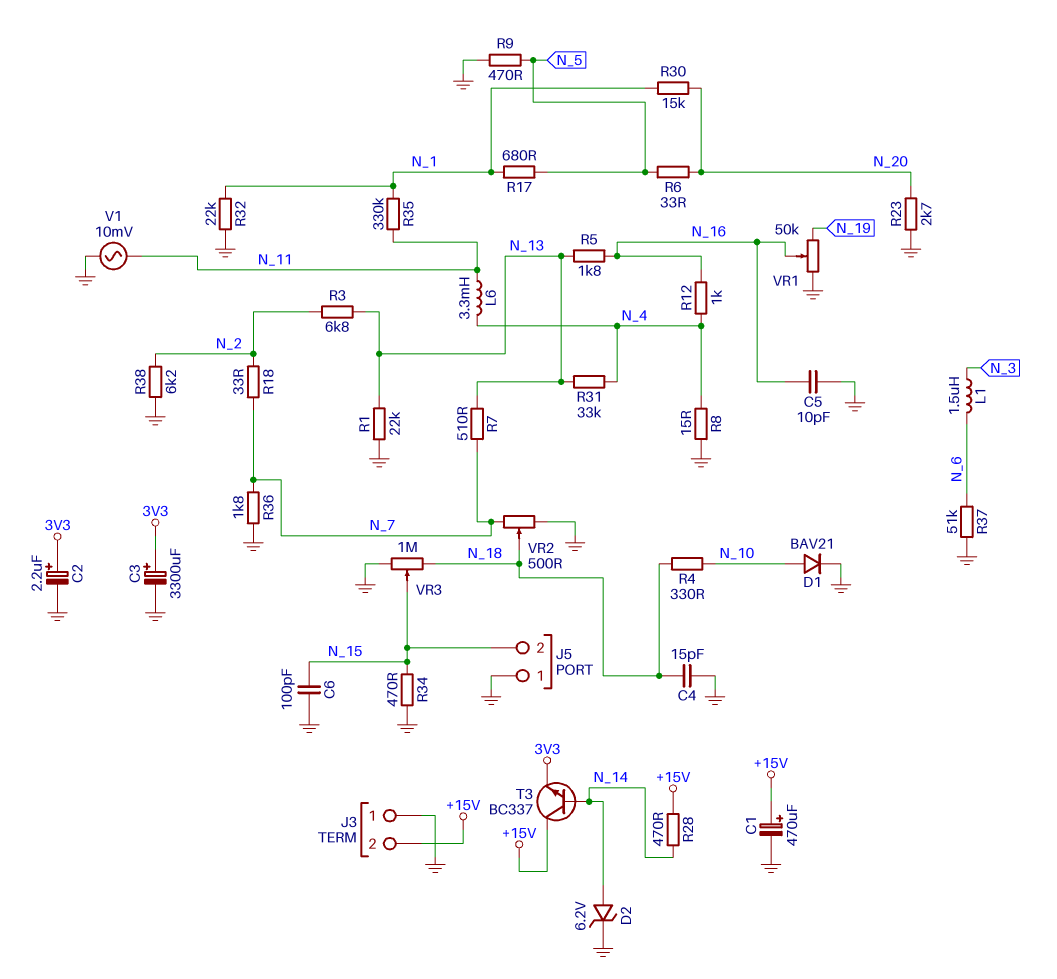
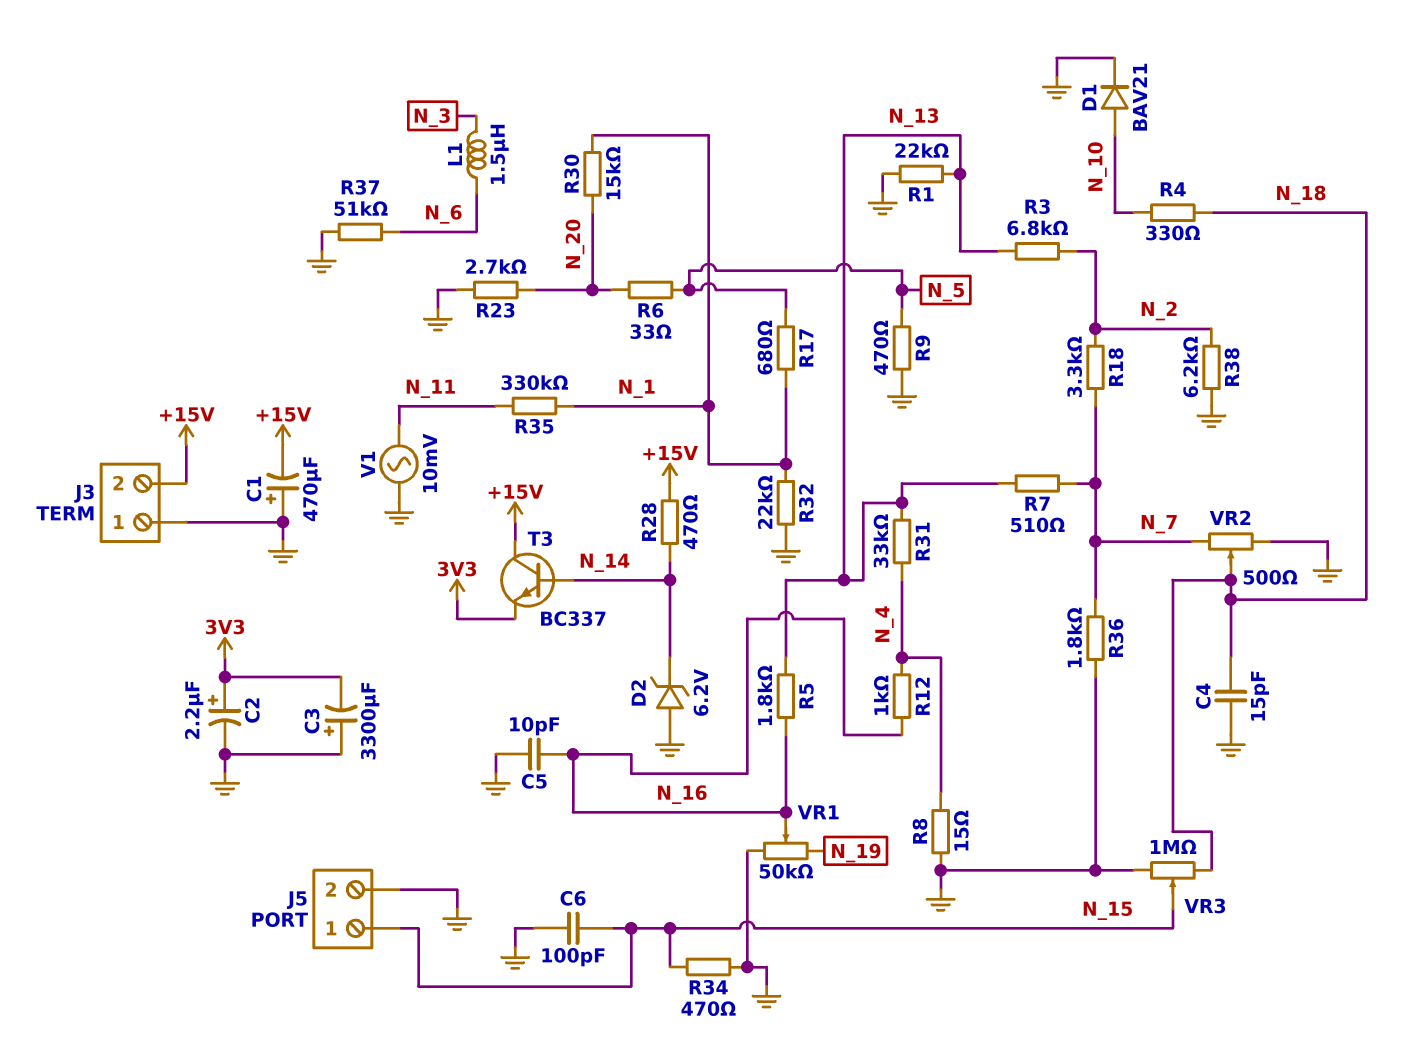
C1: 470uF (plus +15V, minus GND) -> 470uF (plus GND, minus +15V)
C3: 3300uF (plus 3V3, minus GND) -> 3300uF (plus GND, minus 3V3)
D2: zener 6.2V (A N_14, K GND) -> zener 6.2V (A GND, K N_14)
J5 pin 1: GND -> N_15
J5 pin 2: N_15 -> GND
L6: 3.3mH (N_4, N_11) -> none
R18: 33 (N_2, N_7) -> 3.3k (N_2, N_7)

